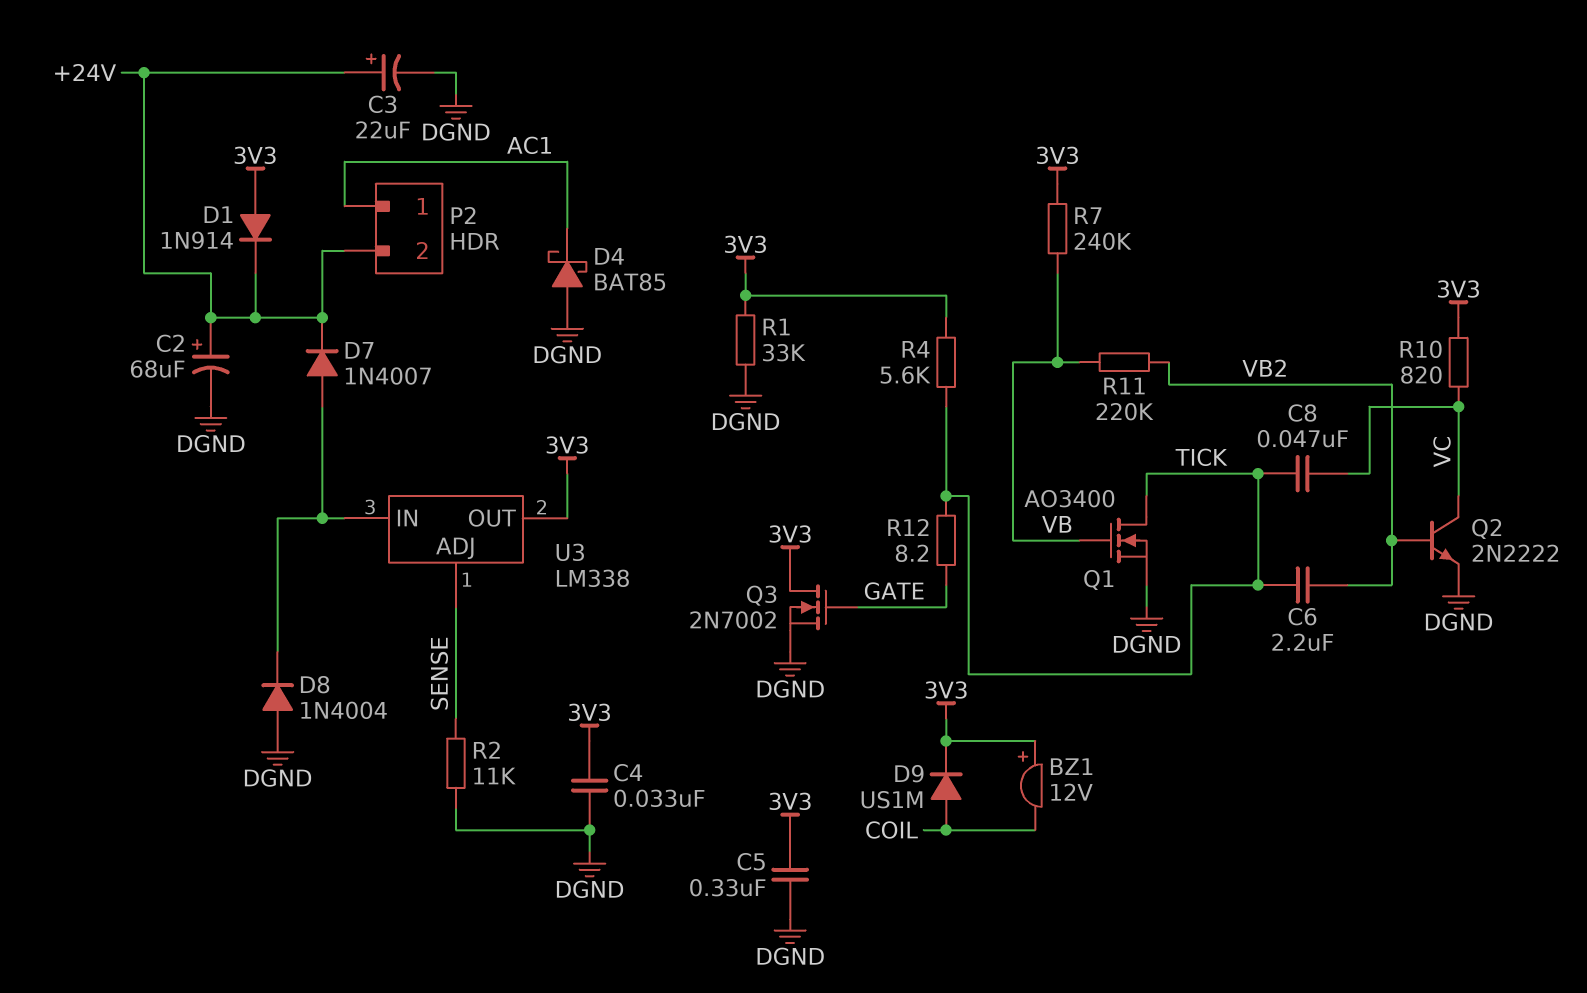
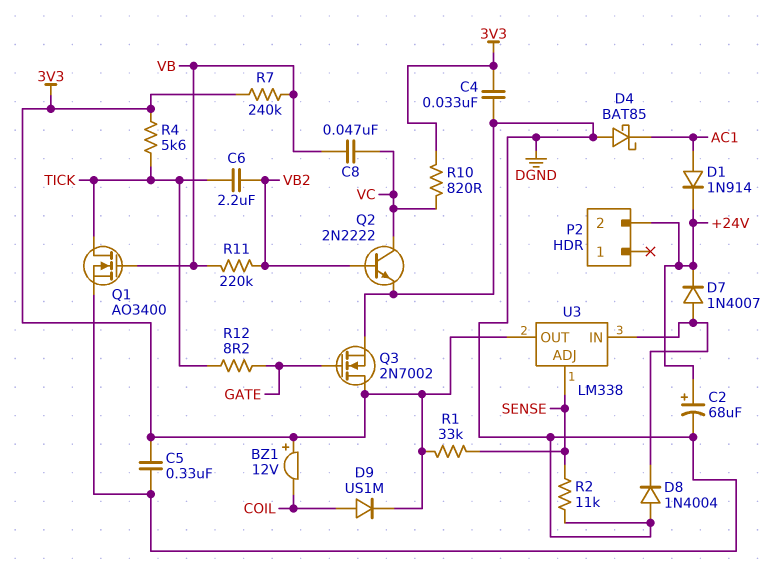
C3: 22uF (plus +24V, minus DGND) -> none
C8: 47nF (TICK, VC) -> 47nF (VB, VC)
D1: diode 1N914 (A 3V3, K +24V) -> diode 1N914 (A AC1, K +24V)
P2 pin 1: AC1 -> none
R1: 33k (3V3, DGND) -> 33k (3V3, SENSE)

